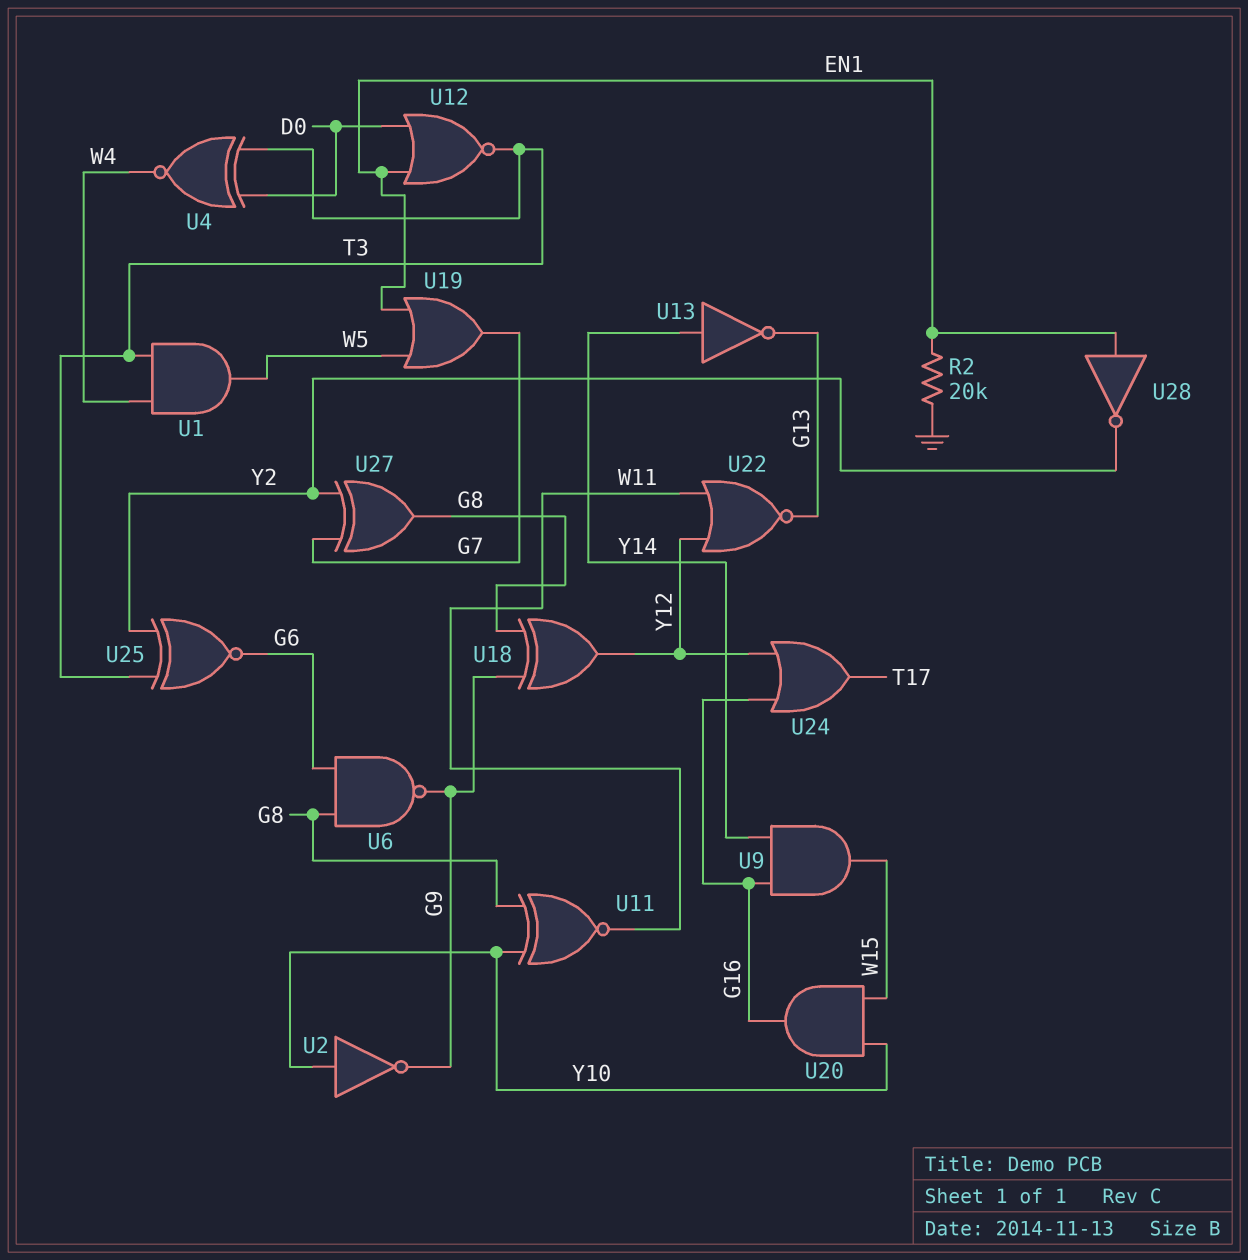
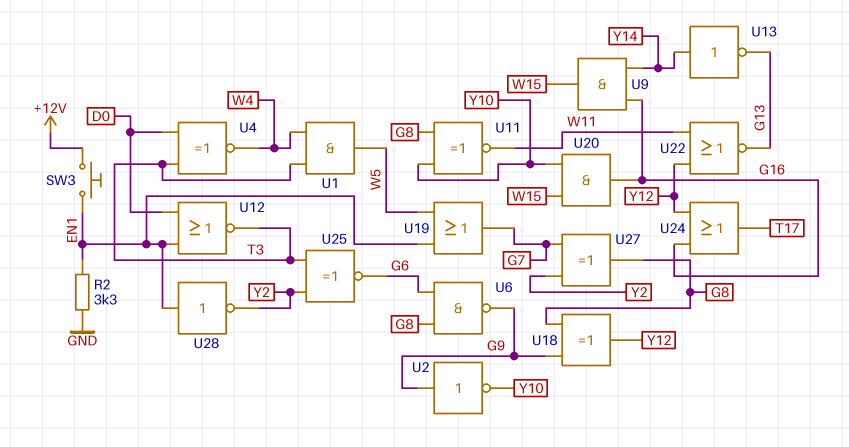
R2: 20k (EN1, GND) -> 3.3k (EN1, GND)
SW3: none -> button (+12V, EN1)
U2: NOT (in Y10, out G9) -> NOT (in G9, out Y10)

